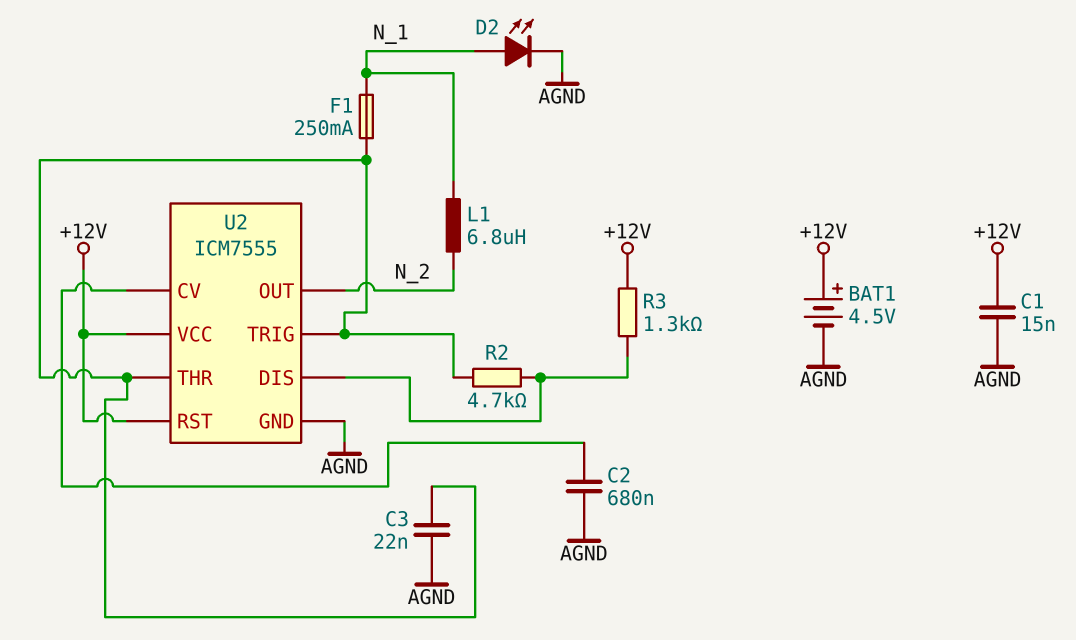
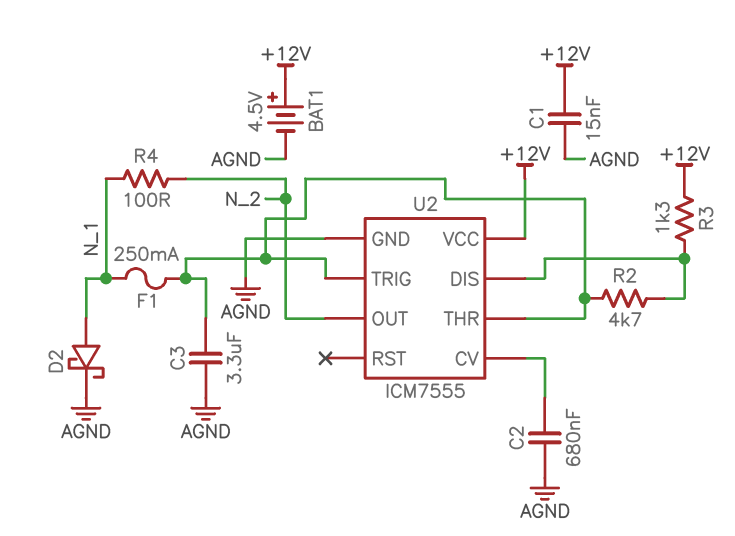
C3: 22nF (AGND, U2/THR) -> 3.3uF (AGND, U2/THR)
D2: LED (A N_1, K AGND) -> schottky (A N_1, K AGND)
L1: 6.8uH (N_1, N_2) -> none
R4: none -> 100 (N_1, N_2)
U2 pin RST: +12V -> none

